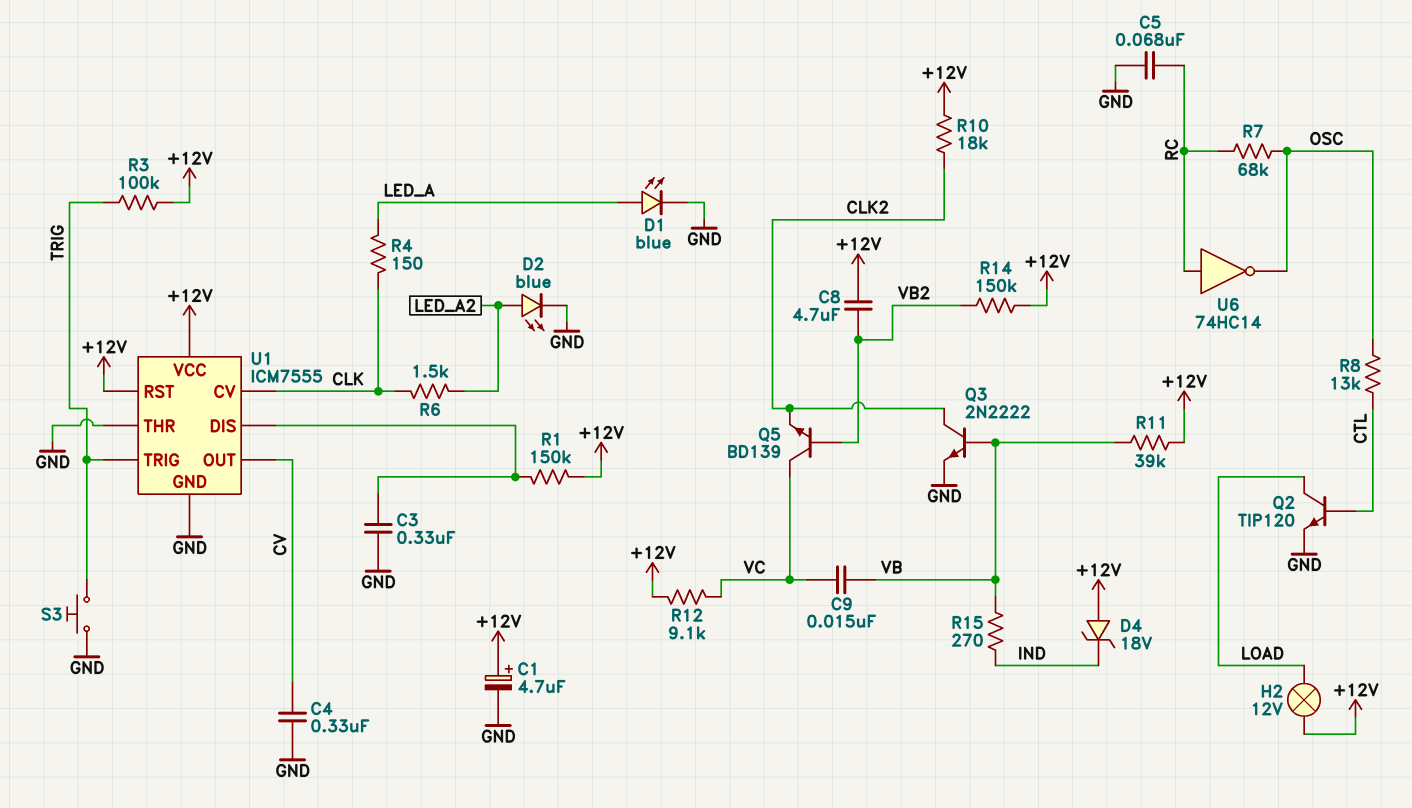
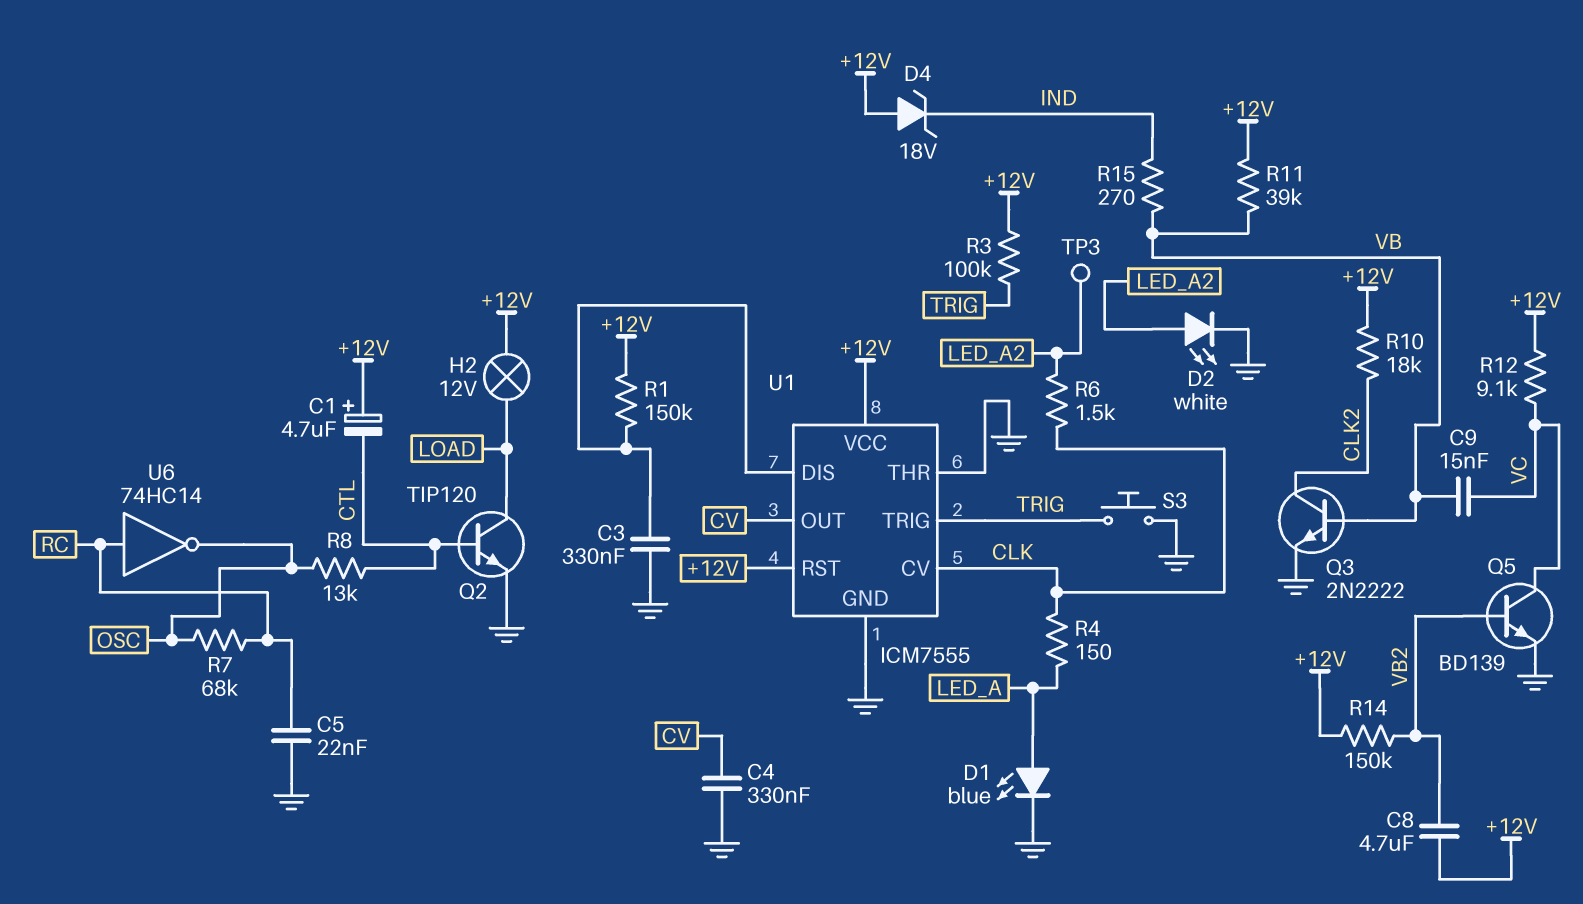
C1: 4.7uF (plus +12V, minus GND) -> 4.7uF (plus +12V, minus CTL)
C5: 68nF (GND, RC) -> 22nF (GND, RC)
D2: LED blue (A LED_A2, K GND) -> LED white (A LED_A2, K GND)
Q5: NPN BD139 (B VB2, C VC, E CLK2) -> NPN BD139 (B VB2, C VC, E GND)
TP3: none -> test point (LED_A2)

